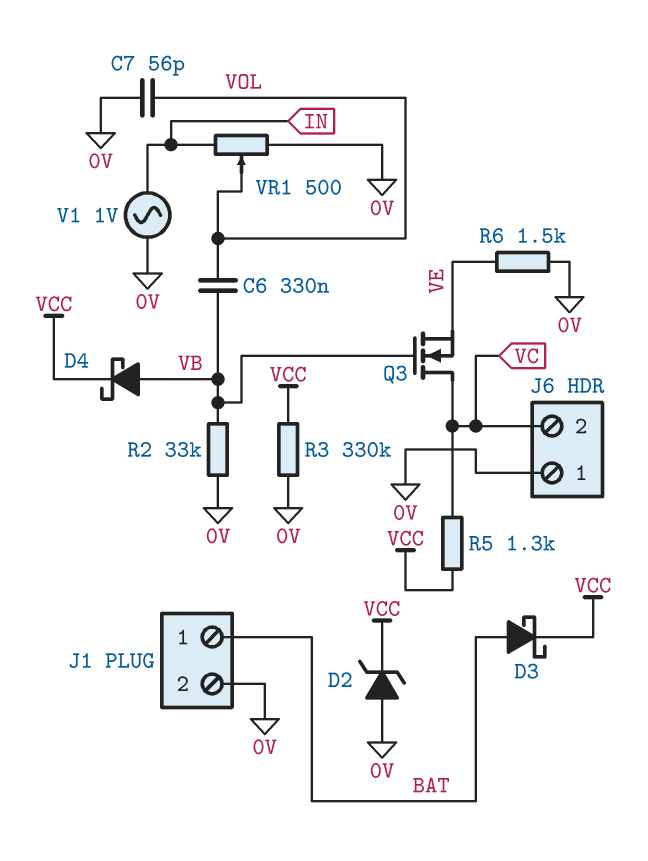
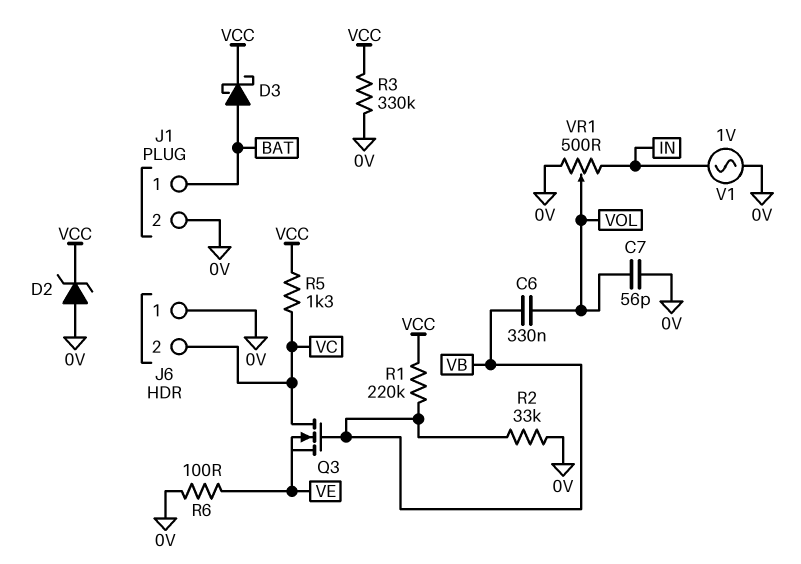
D4: schottky (A VB, K VCC) -> none
R1: none -> 220k (VB, VCC)
R6: 1.5k (0V, VE) -> 100 (0V, VE)

